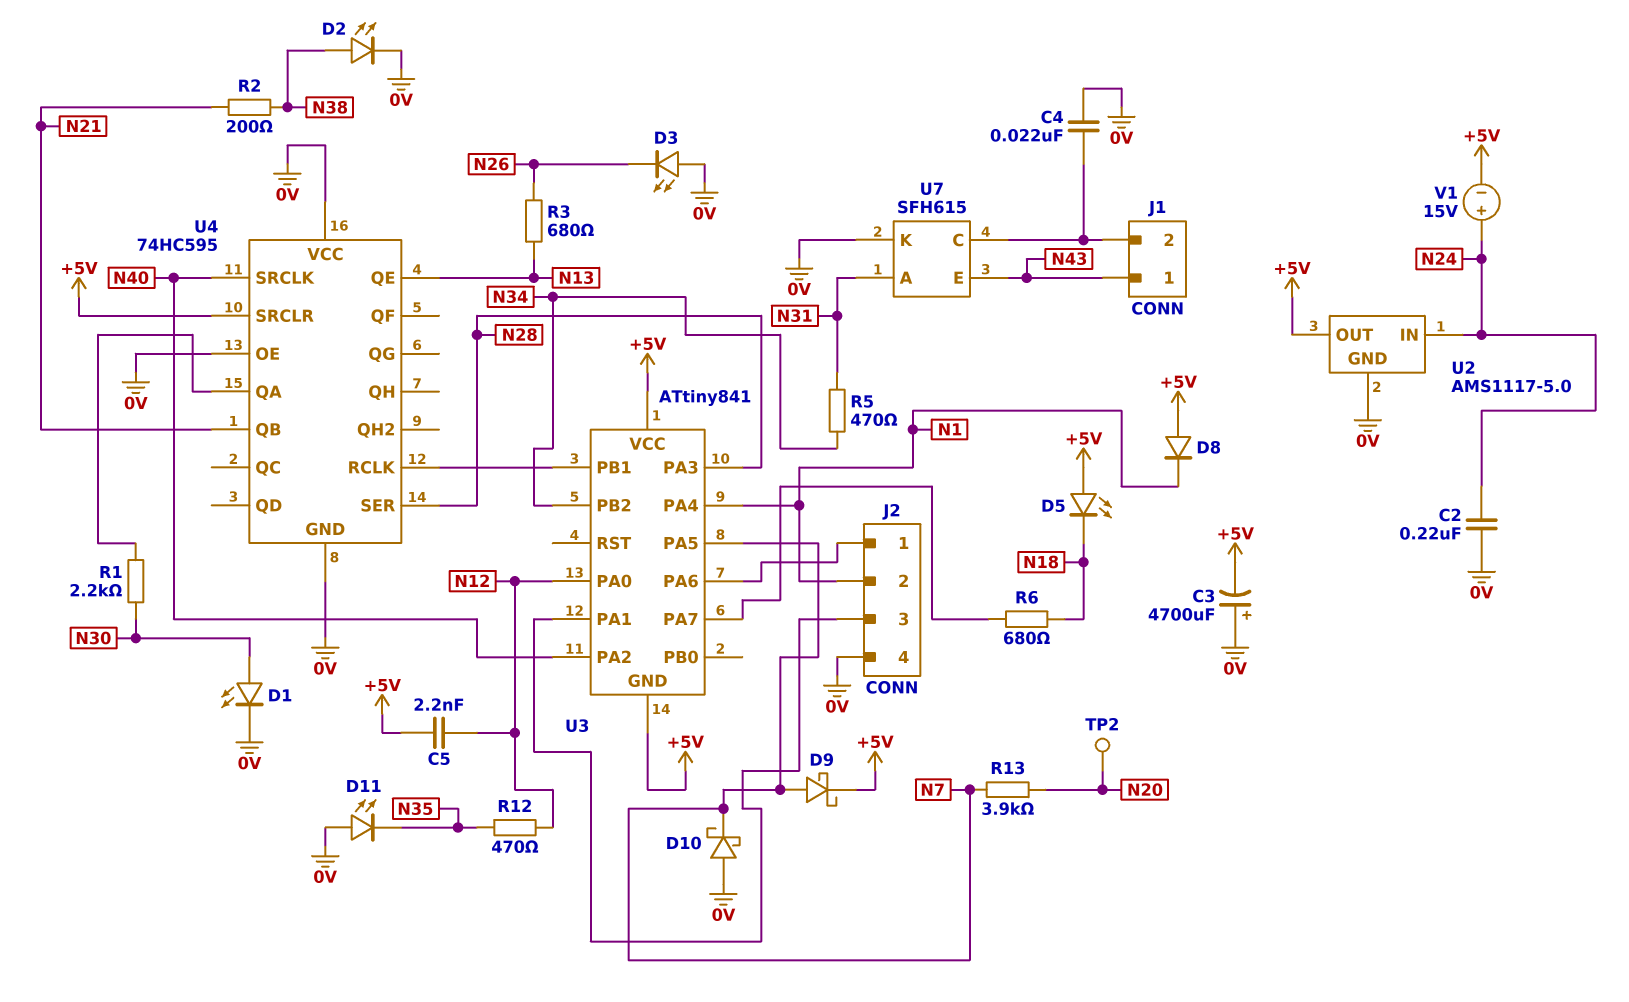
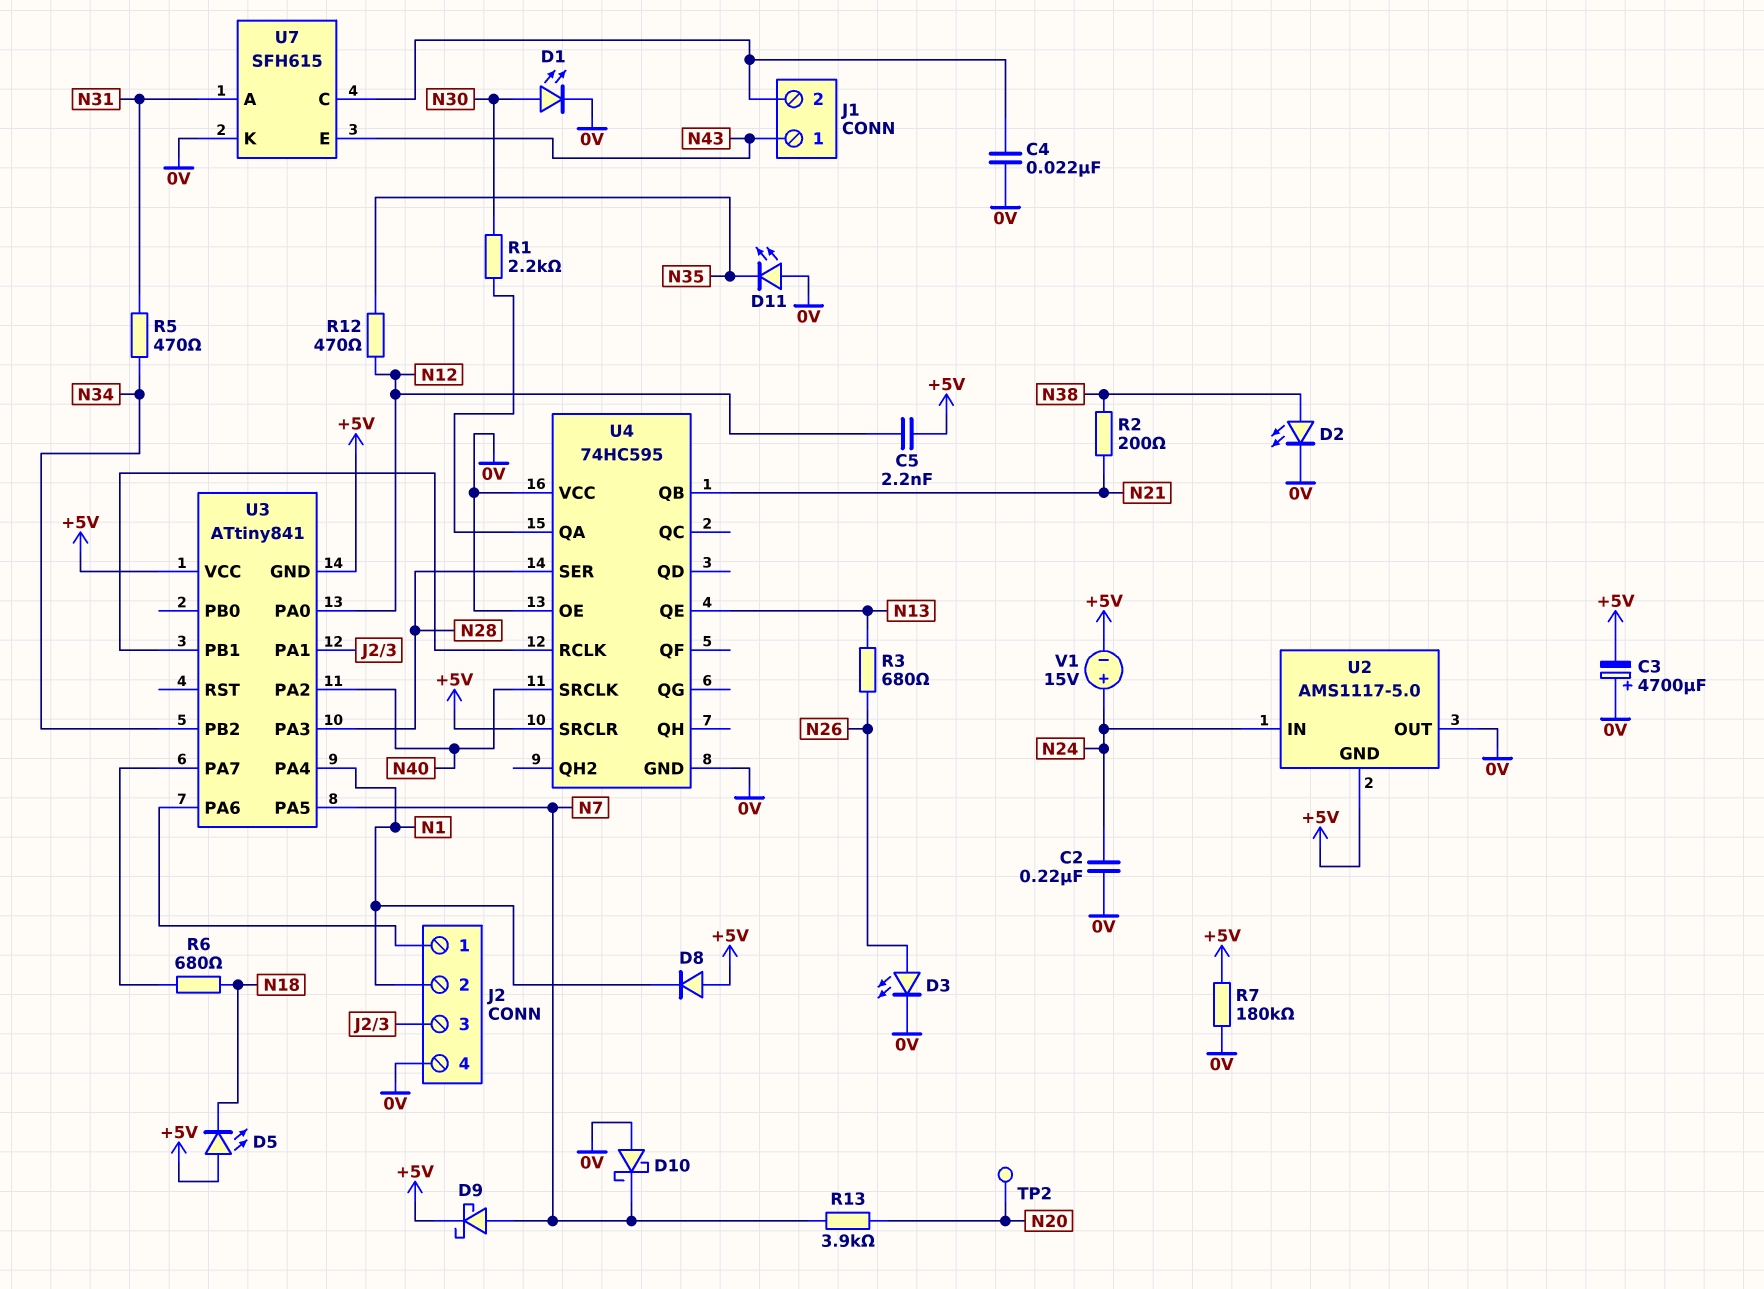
D3: LED (A 0V, K N26) -> LED (A N26, K 0V)
R7: none -> 180k (+5V, 0V)
U2 pin GND: 0V -> +5V
U2 pin OUT: +5V -> 0V

